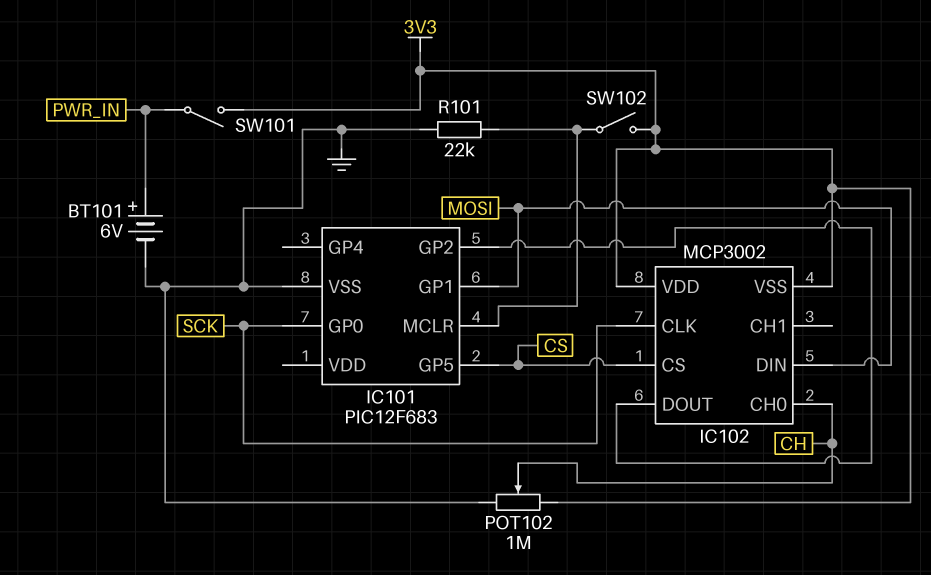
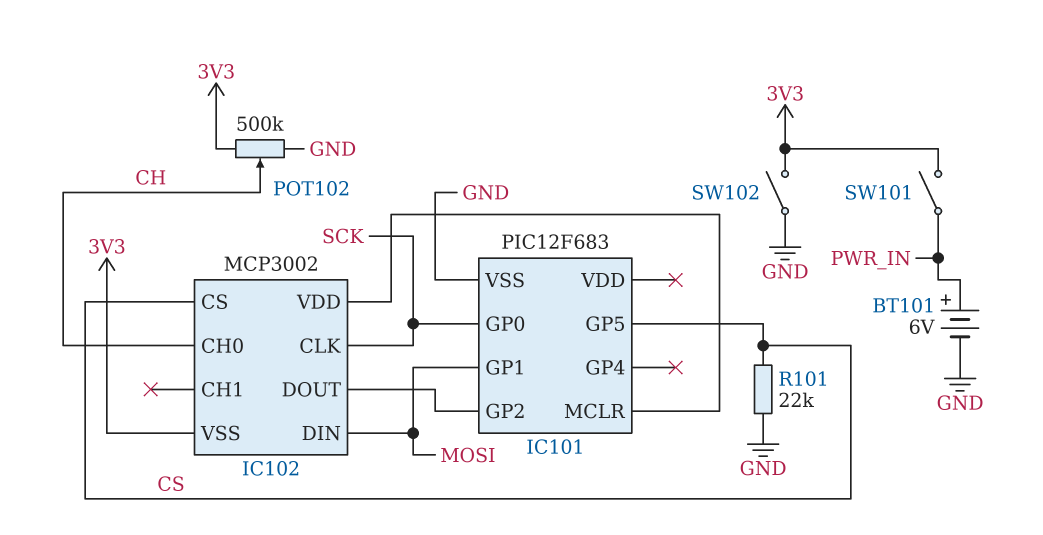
IC102 pin VDD: 3V3 -> IC101/MCLR
POT102: 1M (3V3, GND, wiper CH) -> 500k (3V3, GND, wiper CH)
R101: 22k (GND, IC101/MCLR) -> 22k (CS, GND)
SW102: switch (3V3, IC101/MCLR) -> switch (3V3, GND)

